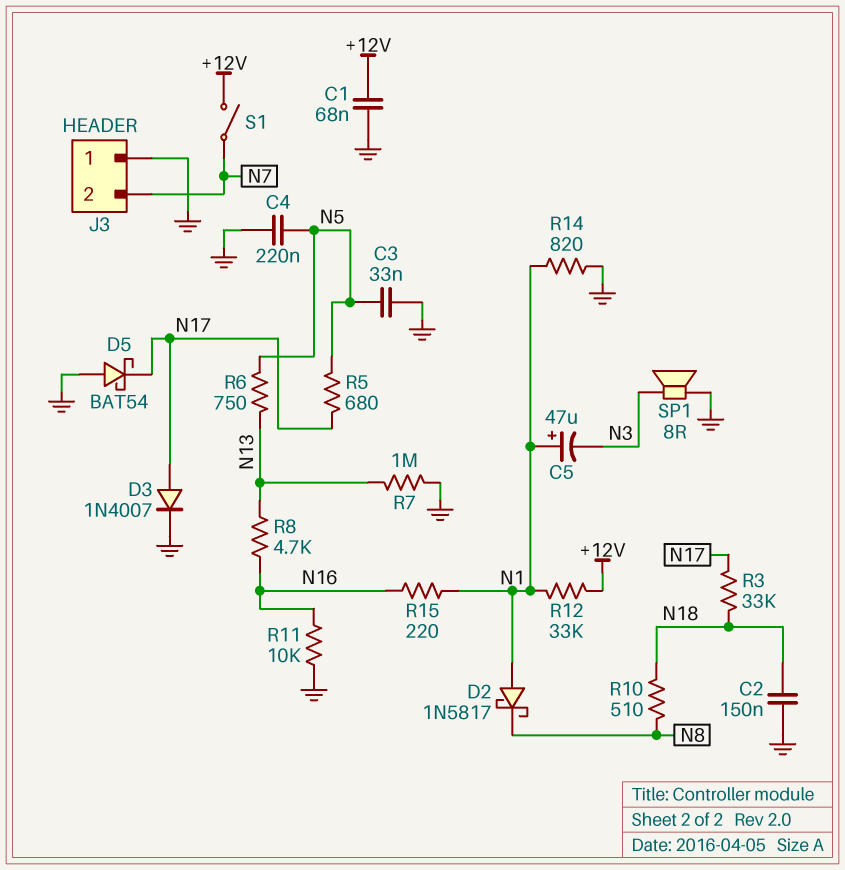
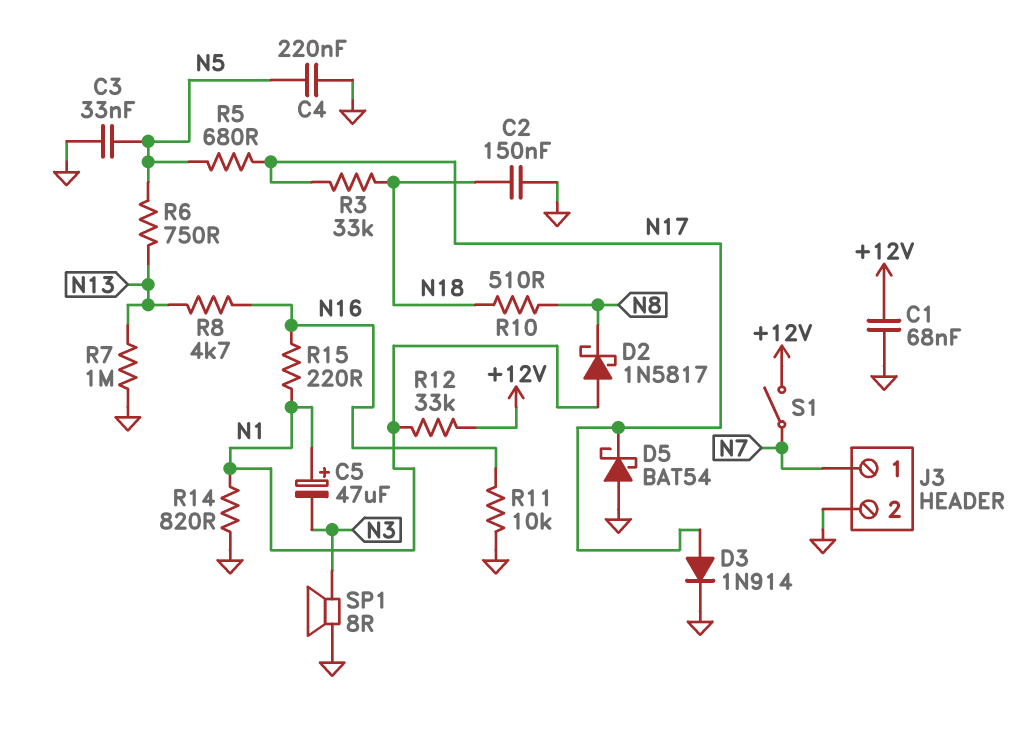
D3: diode 1N4007 (A N17, K GND) -> diode 1N914 (A N17, K GND)
J3 pin 1: GND -> N7
J3 pin 2: N7 -> GND

